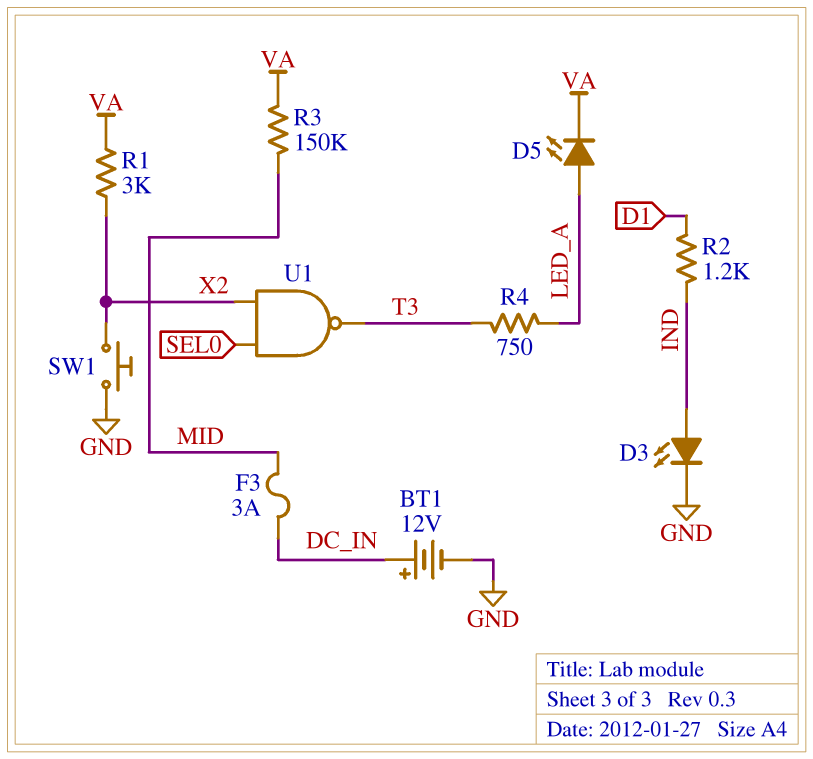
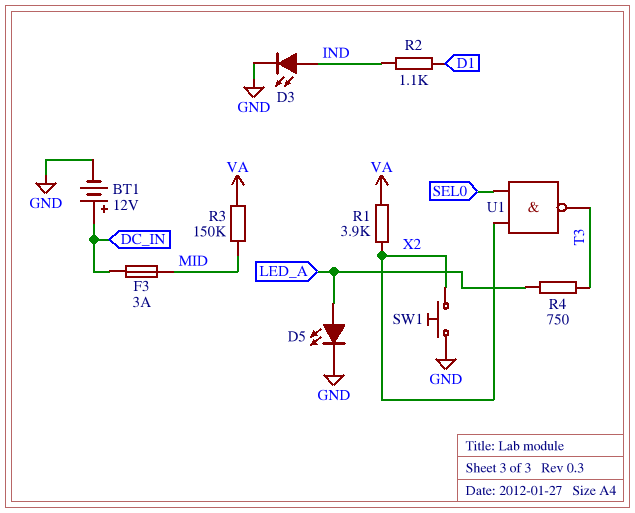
D5: LED (A LED_A, K VA) -> LED (A LED_A, K GND)
R1: 3k (VA, X2) -> 3.9k (VA, X2)
R2: 1.2k (D1, IND) -> 1.1k (D1, IND)

